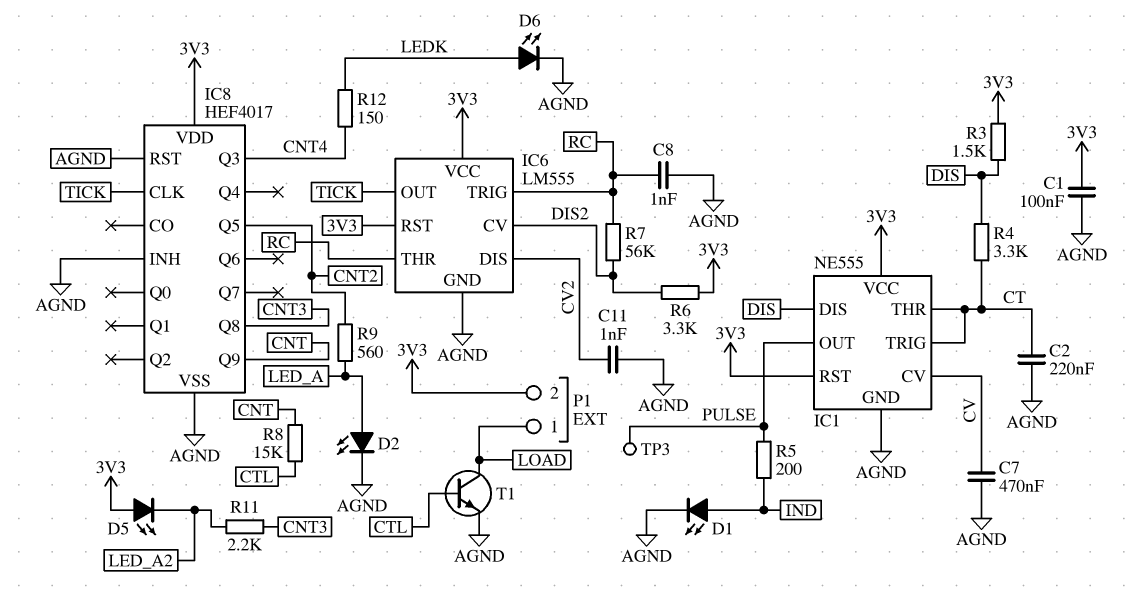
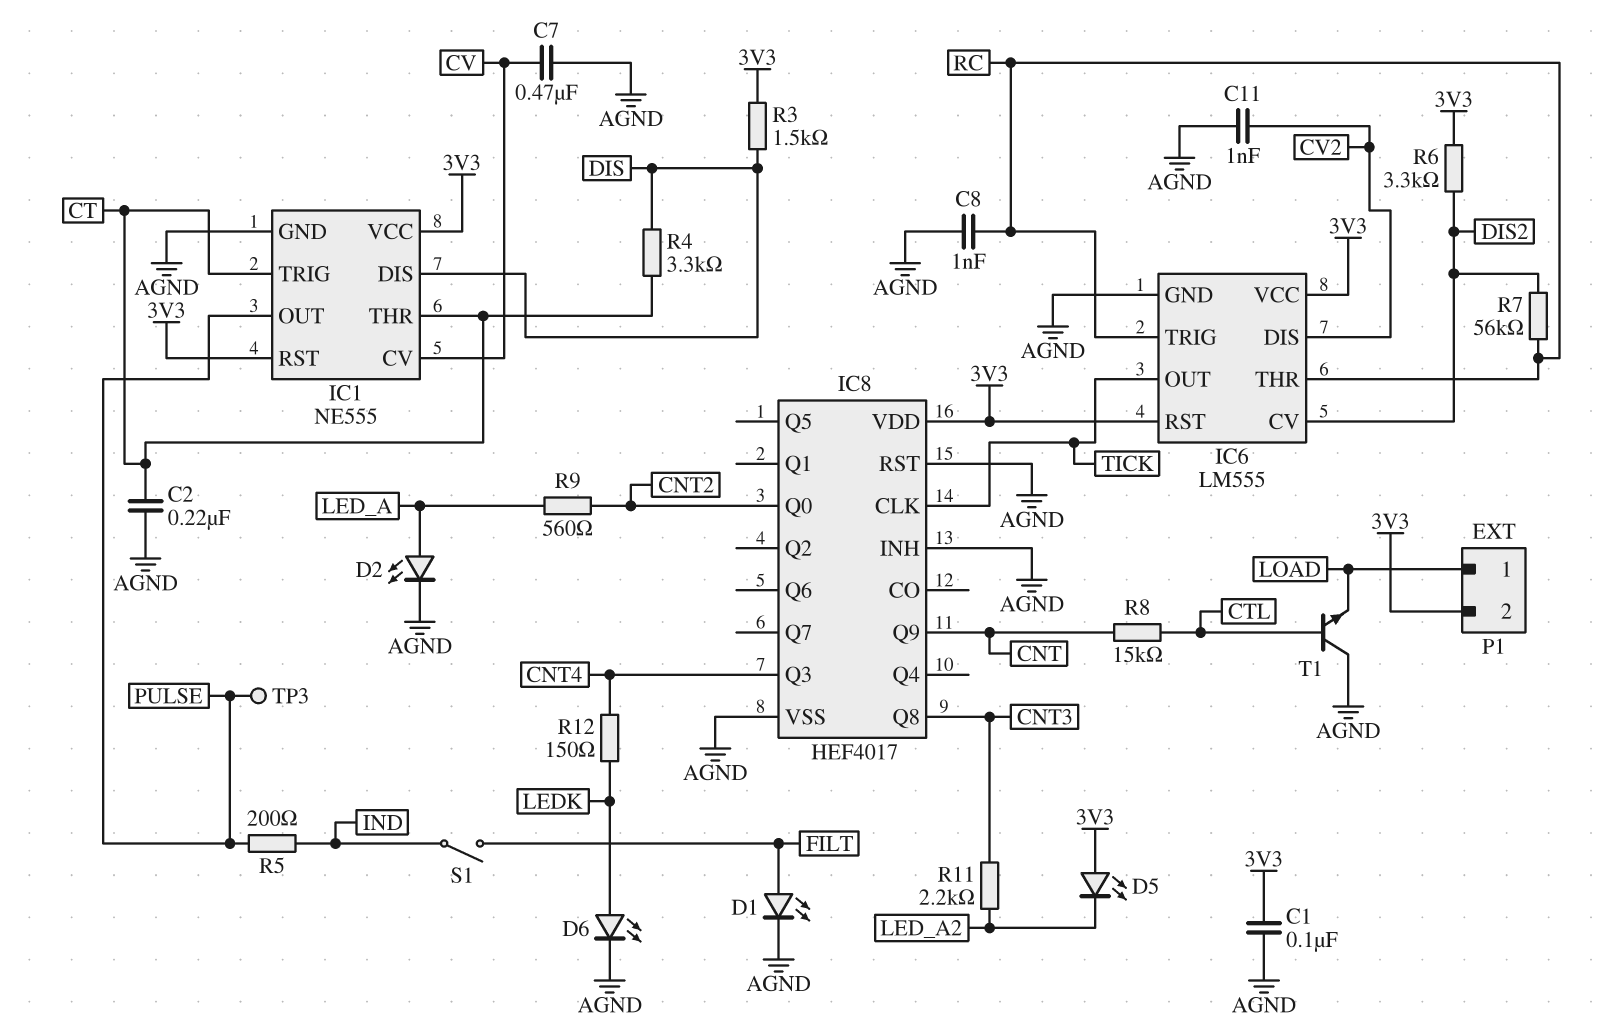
D1: LED (A IND, K AGND) -> LED (A FILT, K AGND)
IC8 pin Q0: none -> CNT2
IC8 pin Q5: CNT2 -> none
S1: none -> switch (FILT, IND)
T1: NPN (B CTL, C LOAD, E AGND) -> NPN (B CTL, C AGND, E LOAD)

